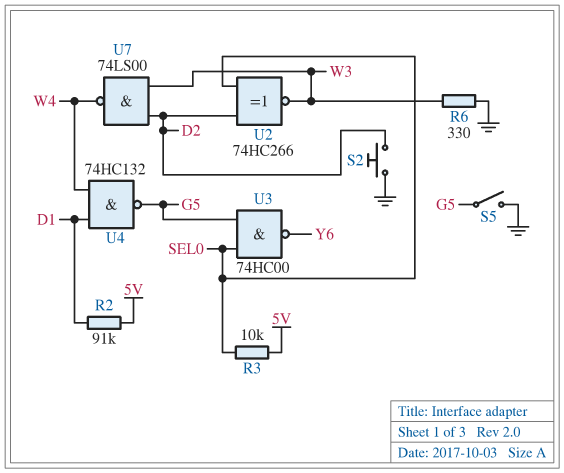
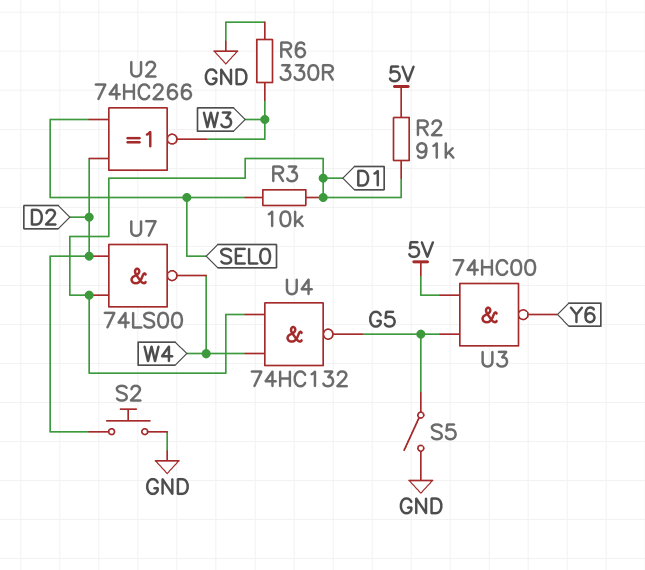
R3: 10k (5V, SEL0) -> 10k (D1, SEL0)
U3: NAND 74HC00 (in G5, in SEL0, out Y6) -> NAND 74HC00 (in 5V, in G5, out Y6)
U7: NAND 74LS00 (in D2, in W3, out W4) -> NAND 74LS00 (in D1, in D2, out W4)

